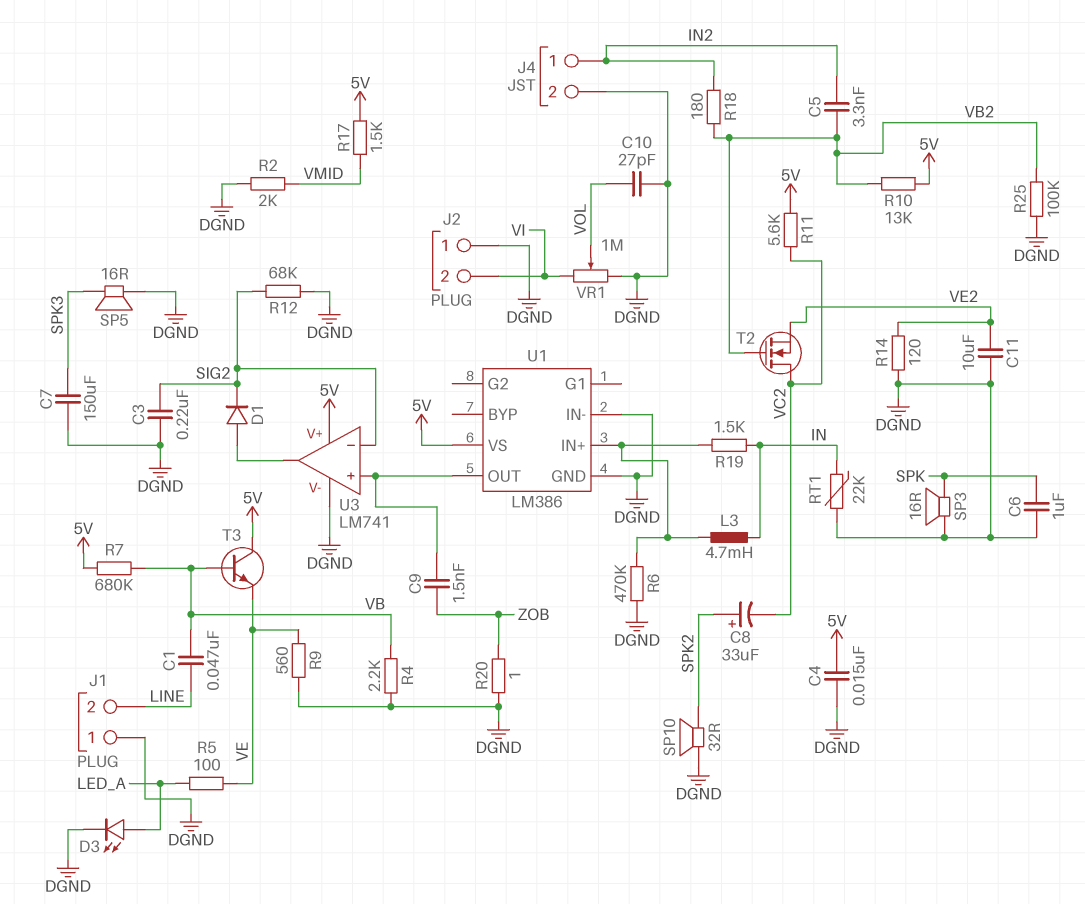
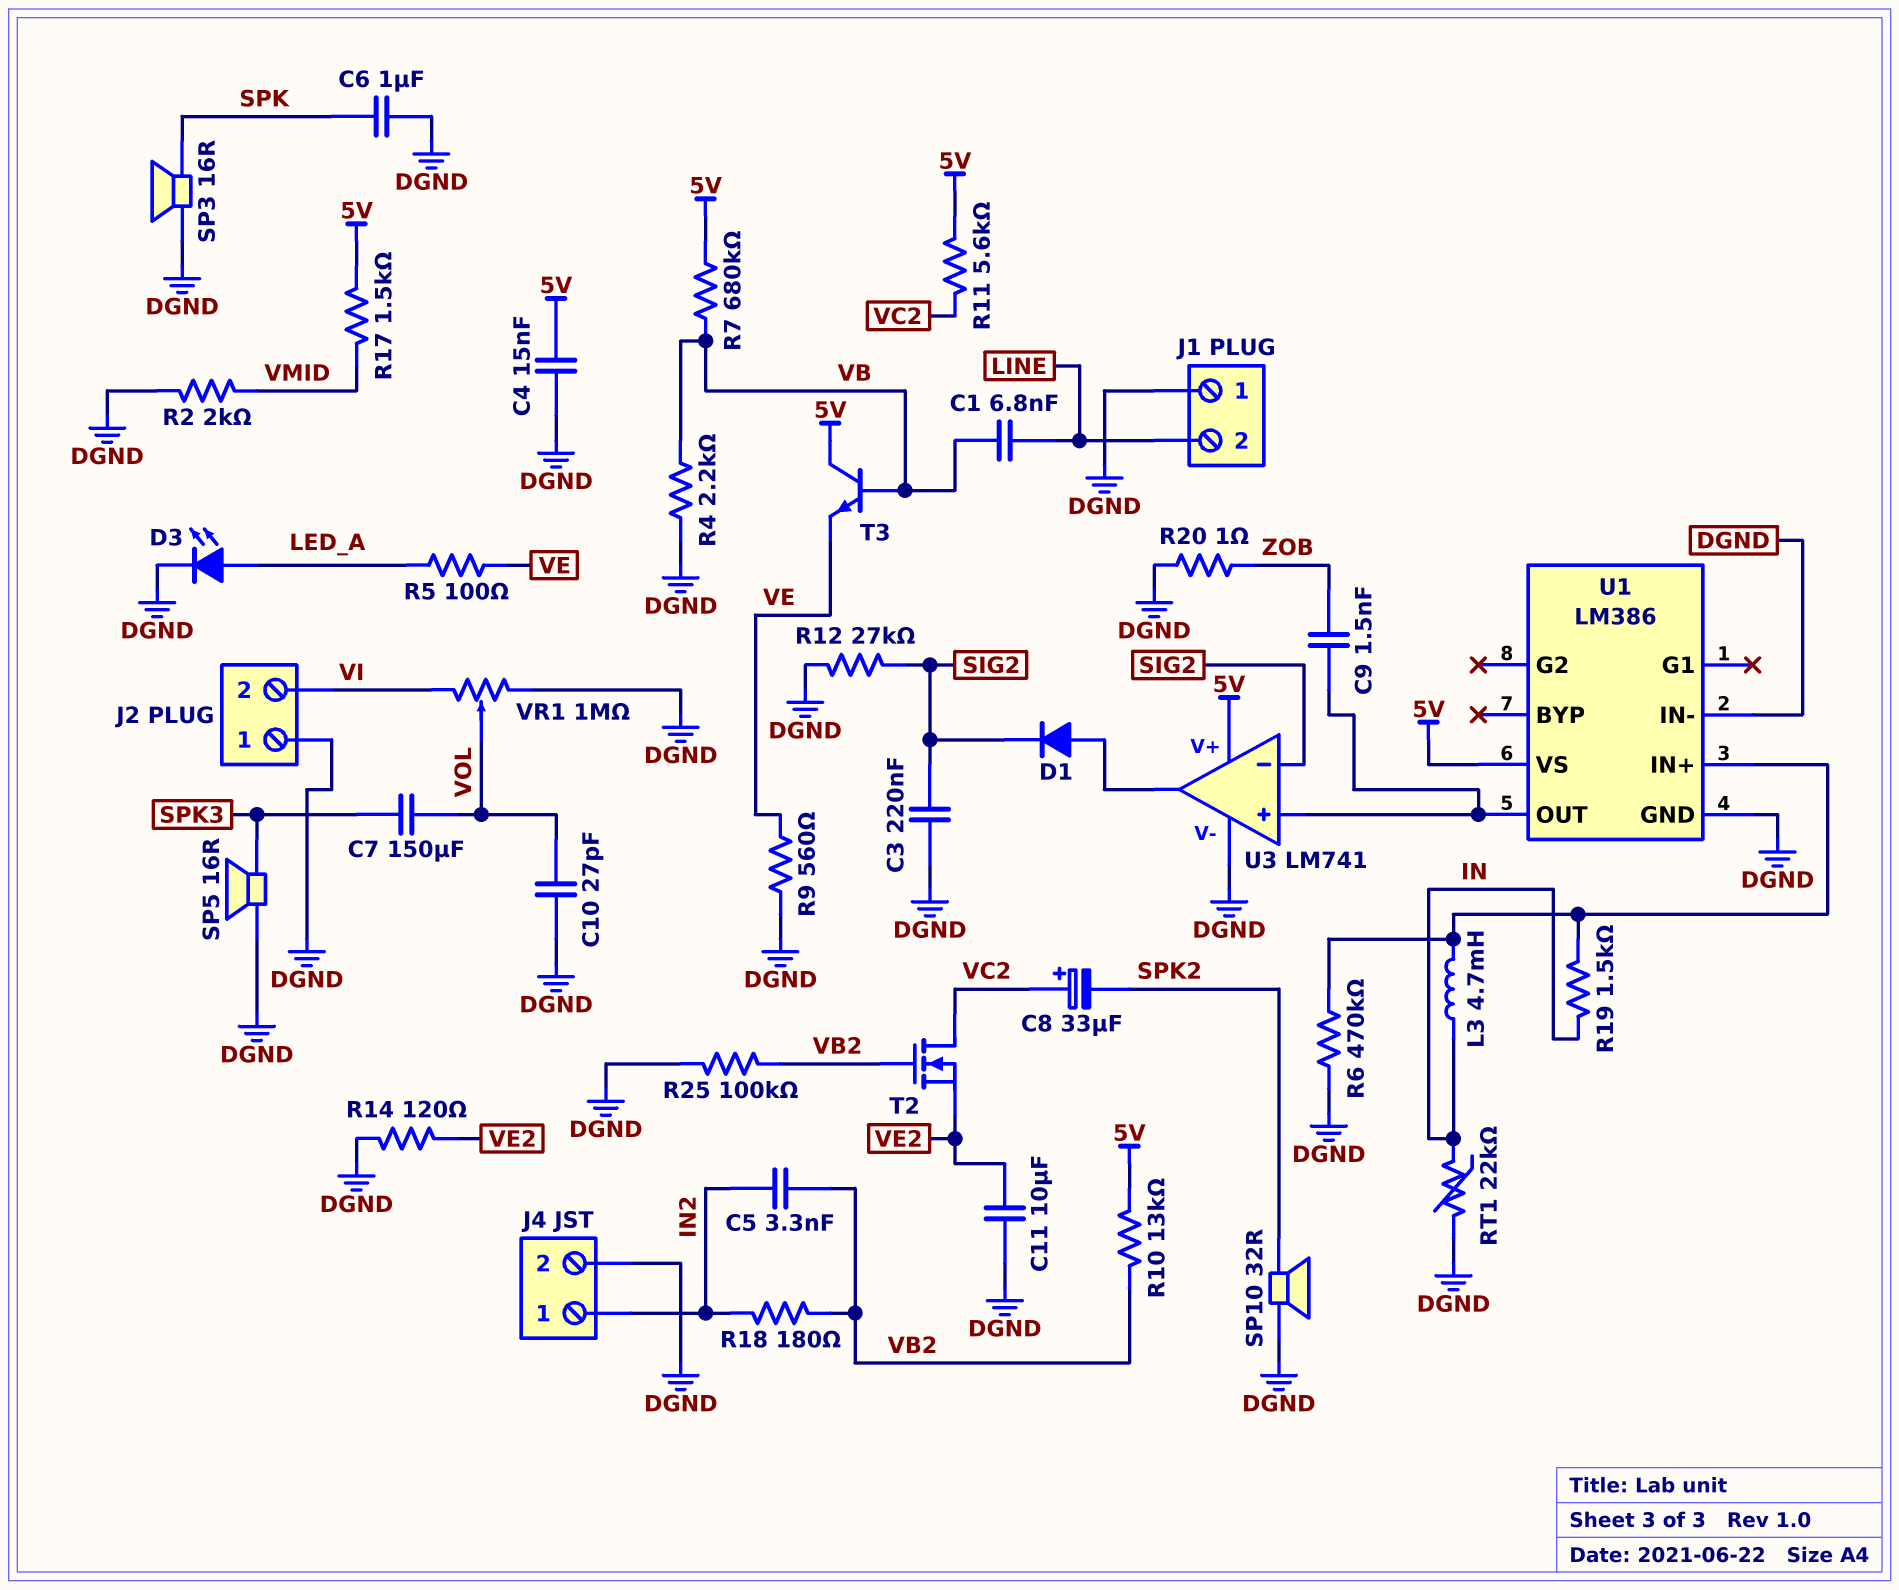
C1: 47nF (LINE, VB) -> 6.8nF (LINE, VB)
C7: 150uF (DGND, SPK3) -> 150uF (SPK3, VOL)
C8: 33uF (plus SPK2, minus VC2) -> 33uF (plus VC2, minus SPK2)
R12: 68k (DGND, SIG2) -> 27k (DGND, SIG2)

